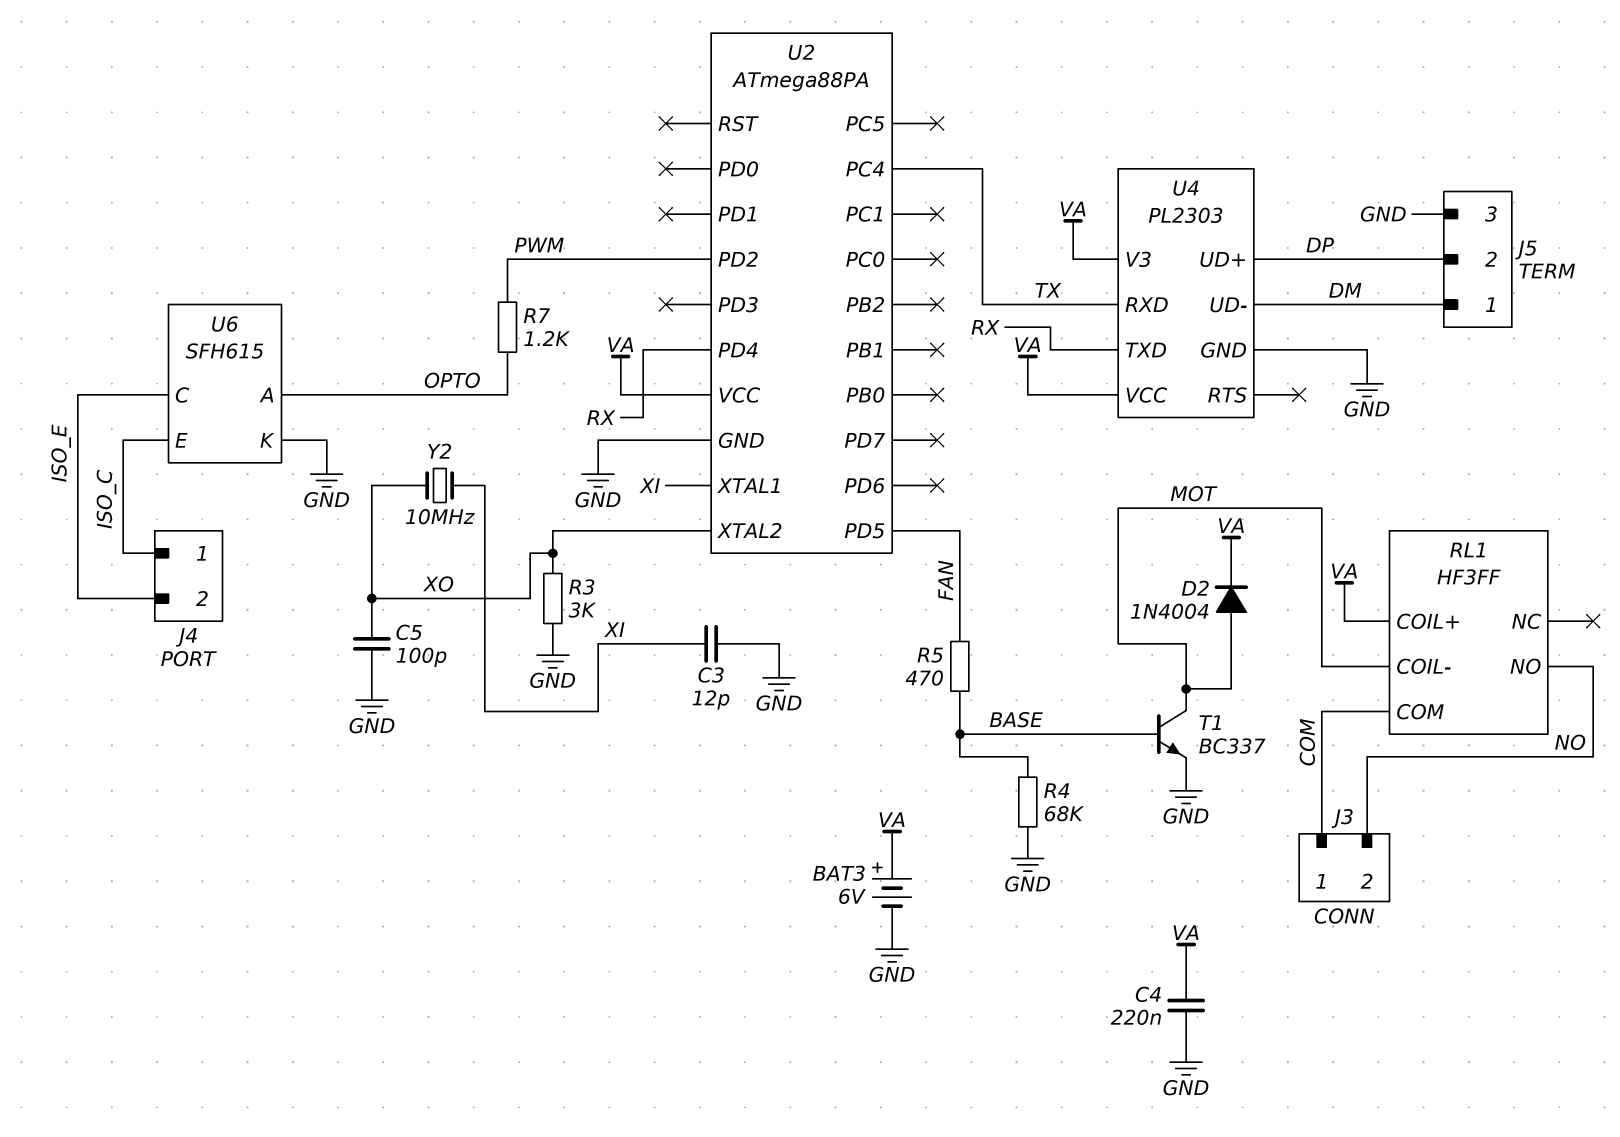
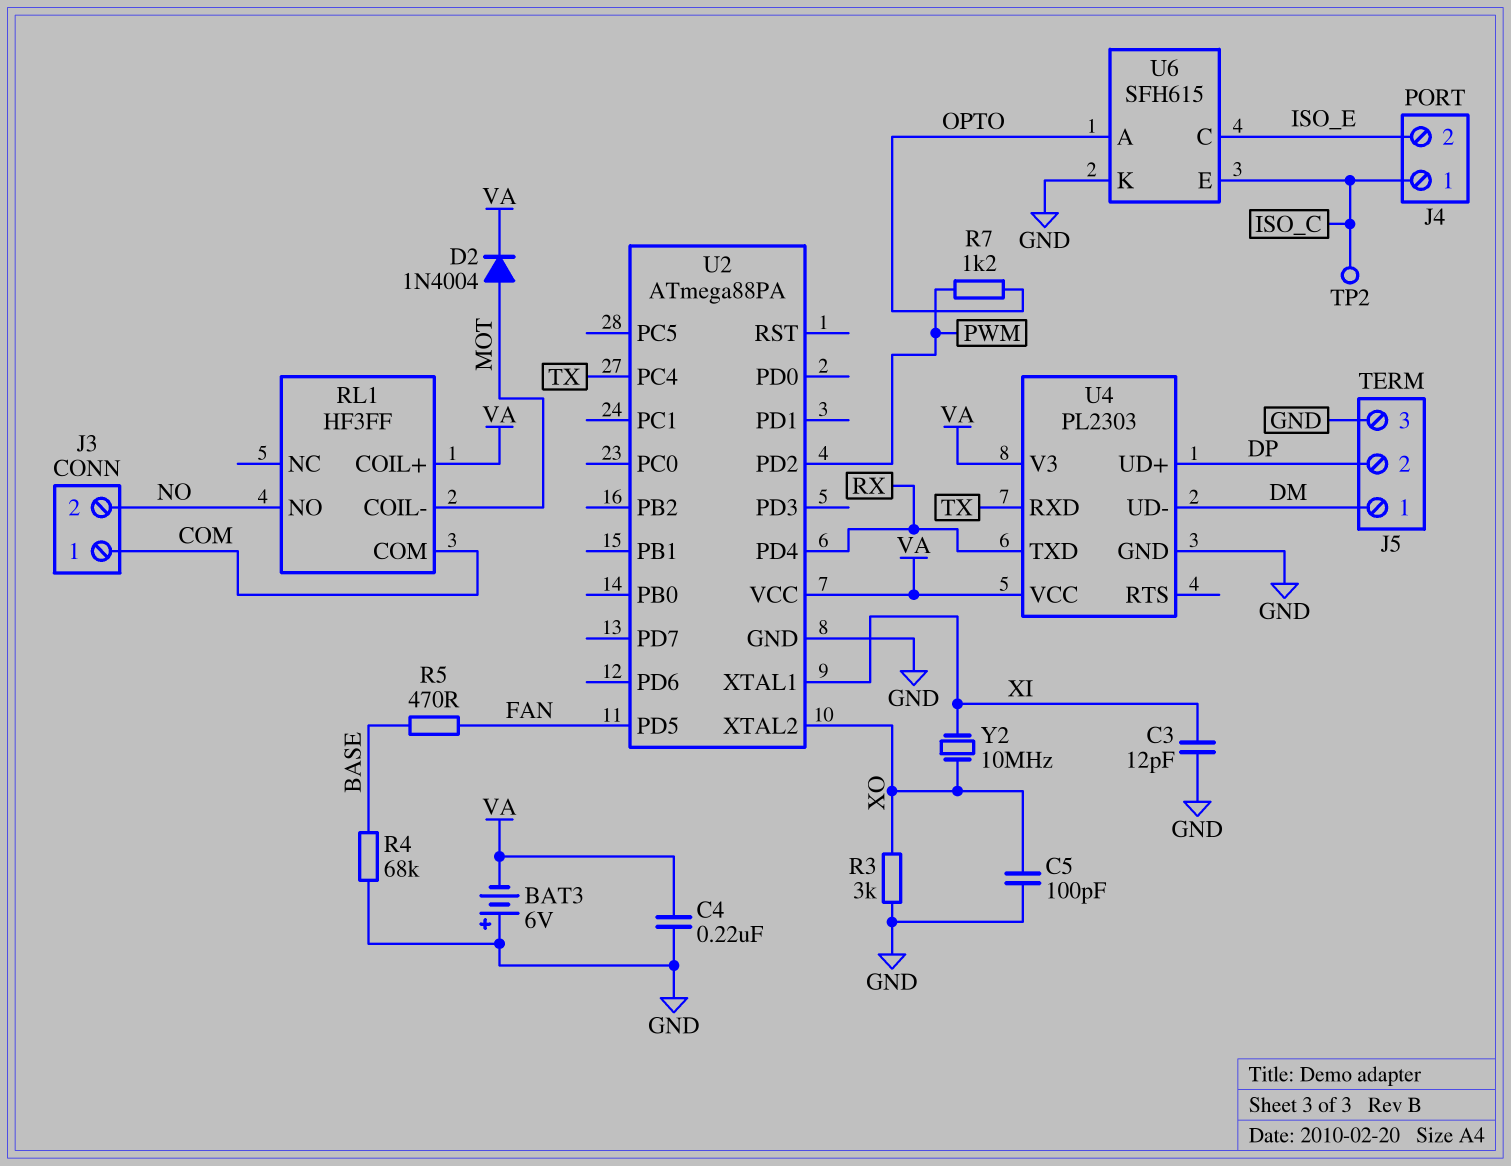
BAT3: 6V (plus VA, minus GND) -> 6V (plus GND, minus VA)
T1: NPN BC337 (B BASE, C MOT, E GND) -> none
TP2: none -> test point (ISO_C)

